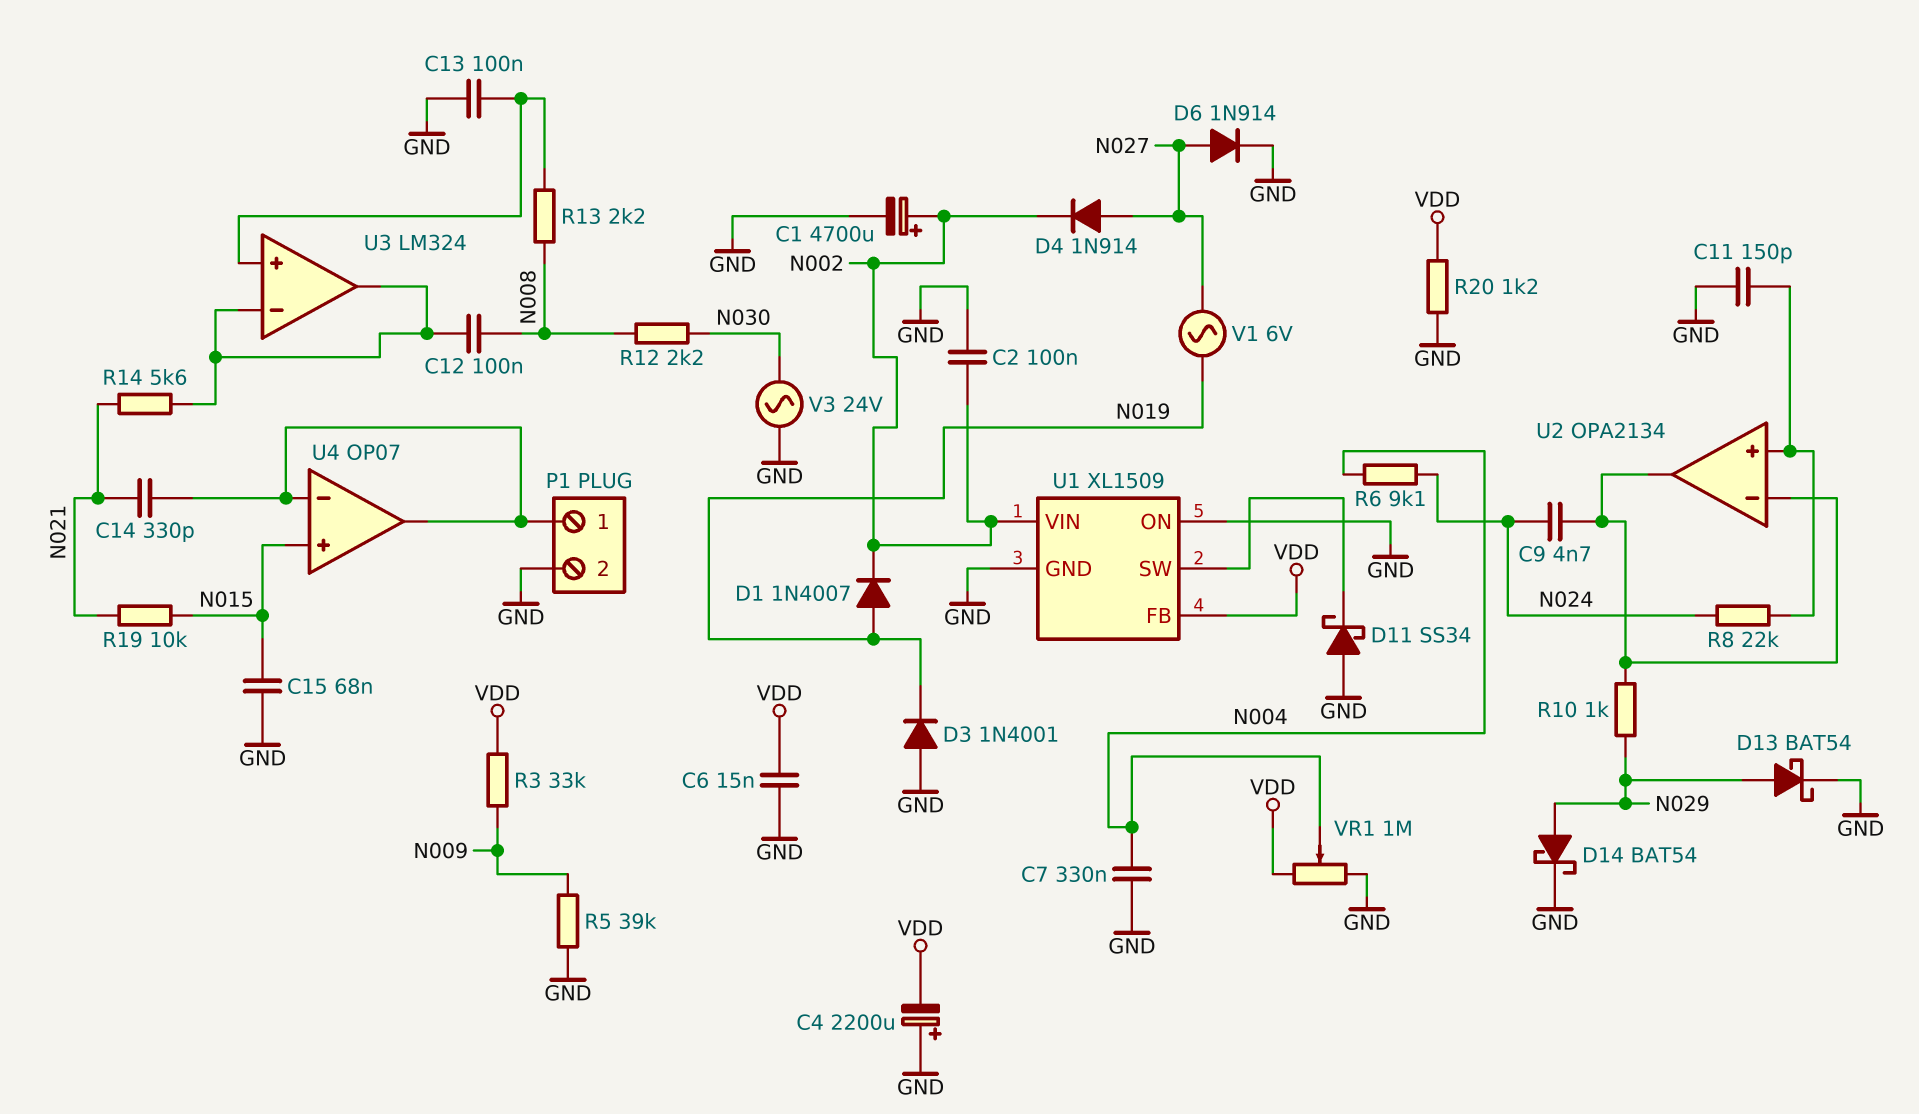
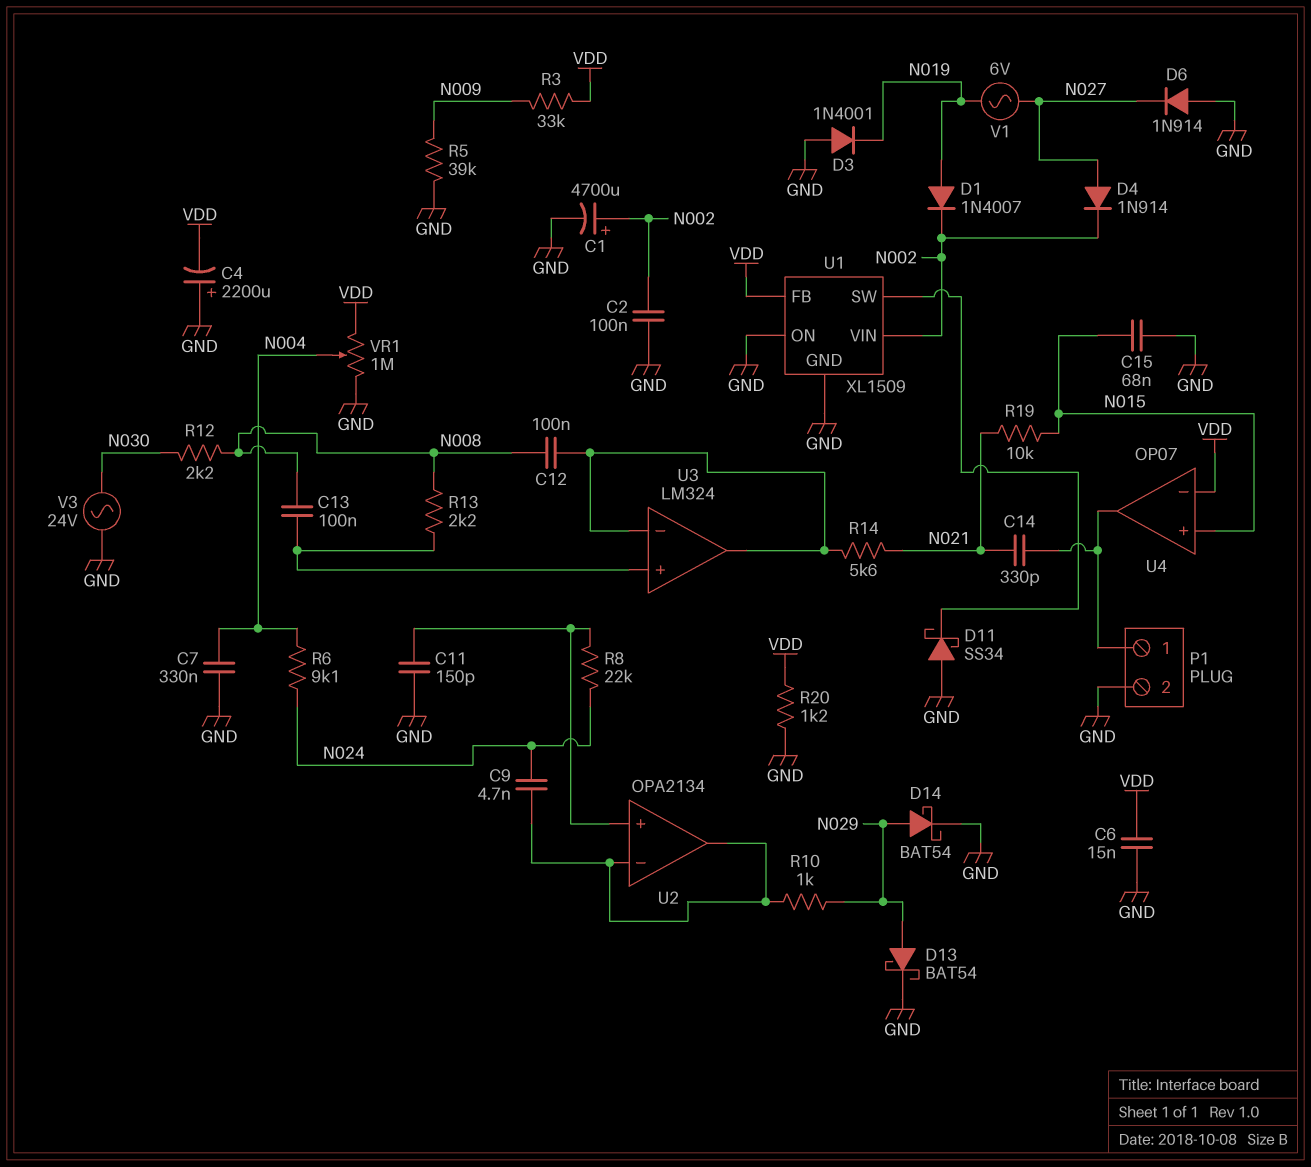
C13: 100nF (GND, U3/in+) -> 100nF (N008, U3/in+)
D6: diode 1N914 (A N027, K GND) -> diode 1N914 (A GND, K N027)
U4 pin in-: P1/1 -> VDD

